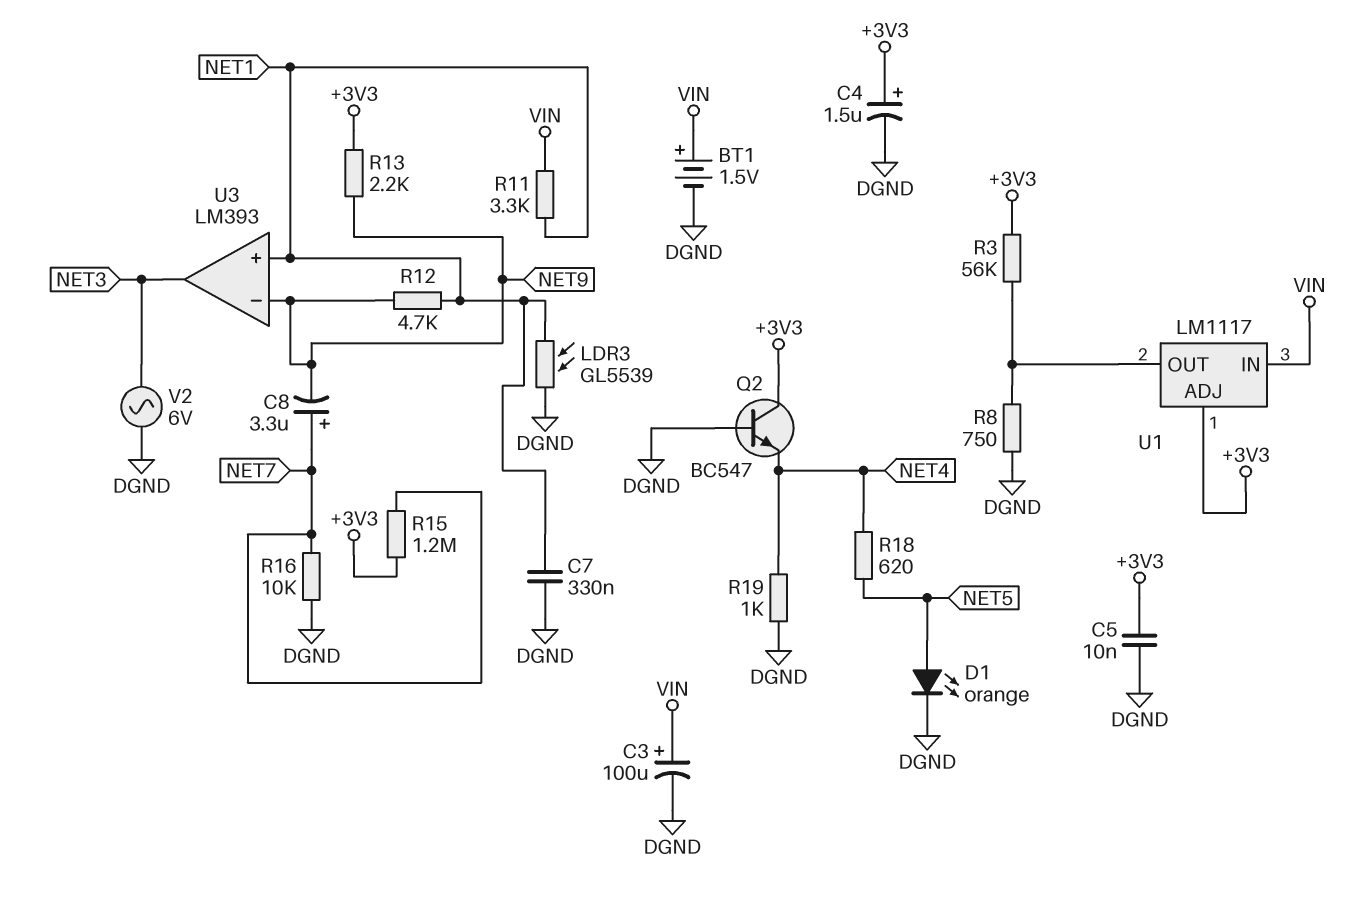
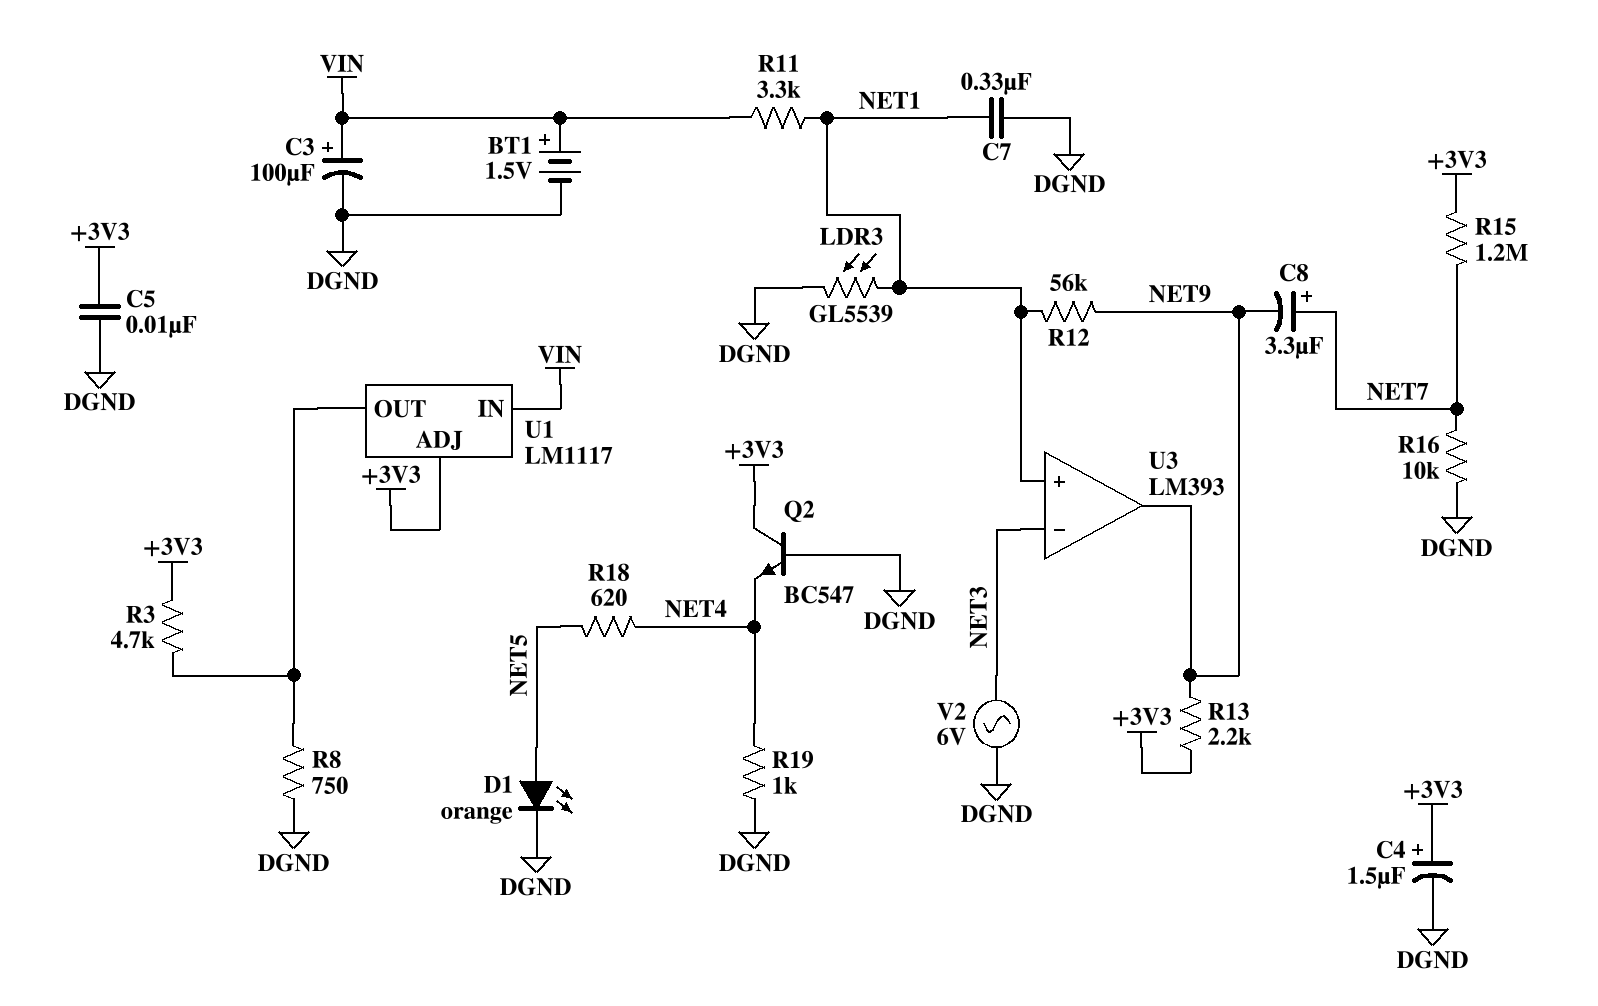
R3: 56k (+3V3, U1/OUT) -> 4.7k (+3V3, U1/OUT)
R12: 4.7k (NET1, NET9) -> 56k (NET1, NET9)
U3 pin in-: NET9 -> NET3
U3 pin out: NET3 -> NET9

